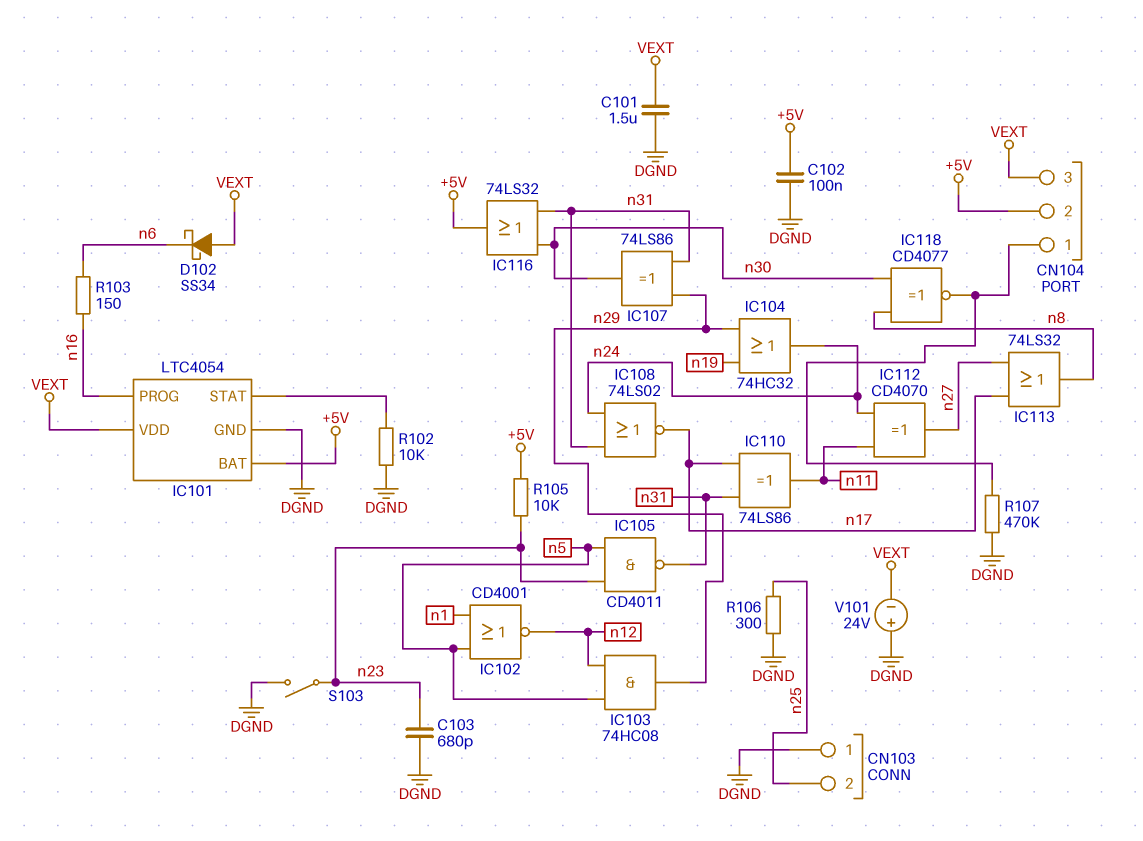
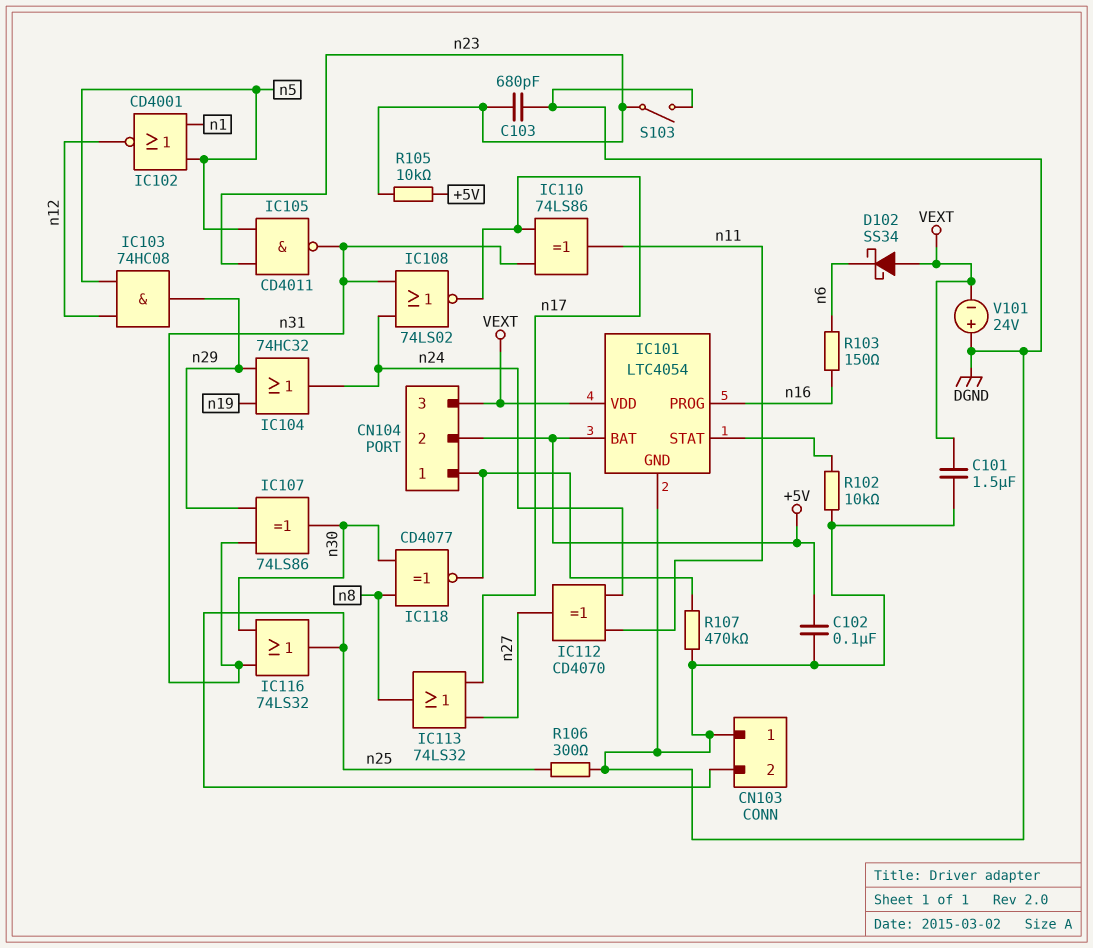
IC116: OR 74LS32 (in n30, in n31, out +5V) -> OR 74LS32 (in n30, in n31, out n25)

